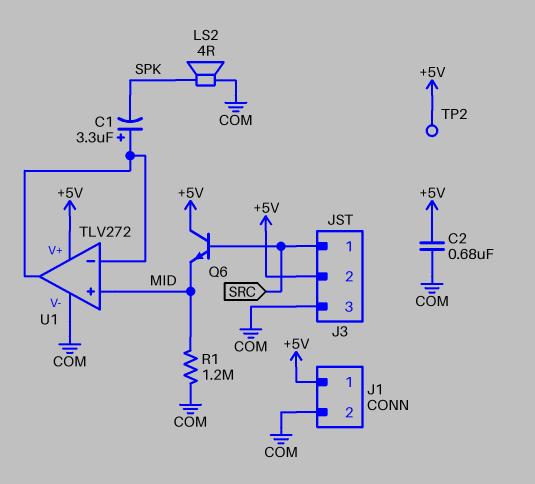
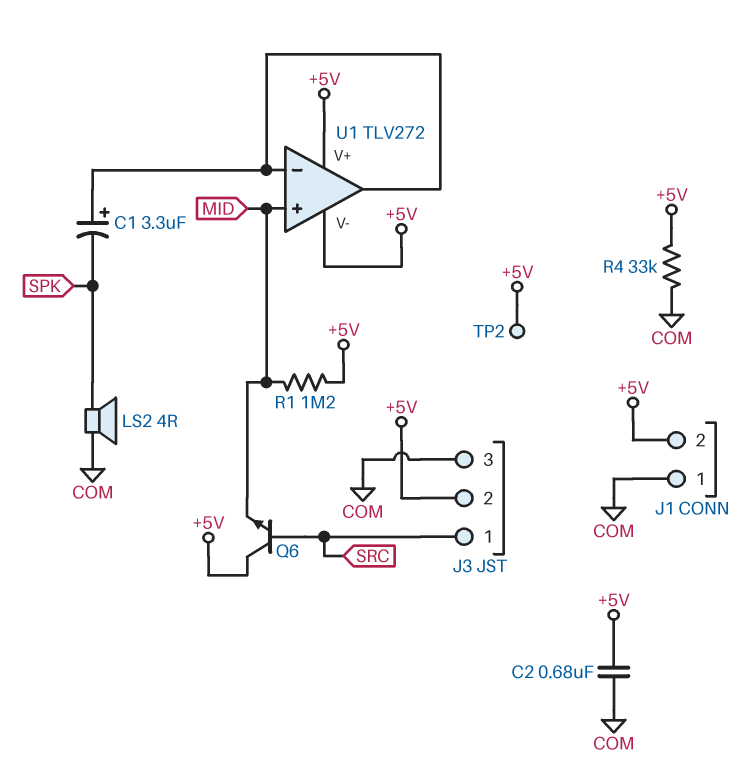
J1 pin 1: +5V -> COM
J1 pin 2: COM -> +5V
R1: 1.2M (COM, MID) -> 1.2M (+5V, MID)
R4: none -> 33k (+5V, COM)
U1 pin V-: COM -> +5V

